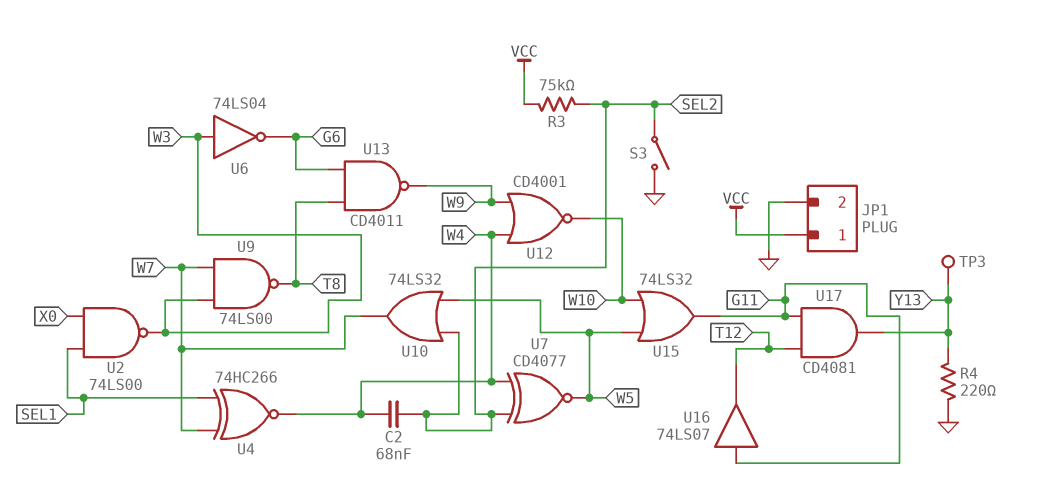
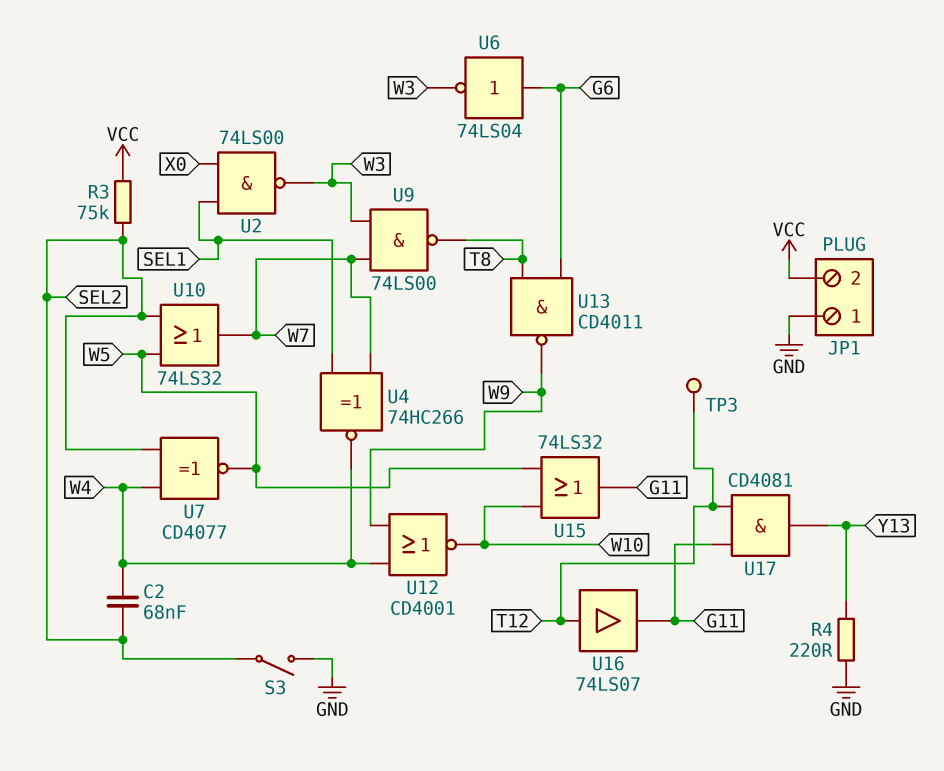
JP1 pin 1: VCC -> GND
JP1 pin 2: GND -> VCC
TP3: test point (Y13) -> test point (T12)
U6: NOT 74LS04 (in W3, out G6) -> NOT 74LS04 (in G6, out W3)
U16: buffer 74LS07 (in G11, out T12) -> buffer 74LS07 (in T12, out G11)

